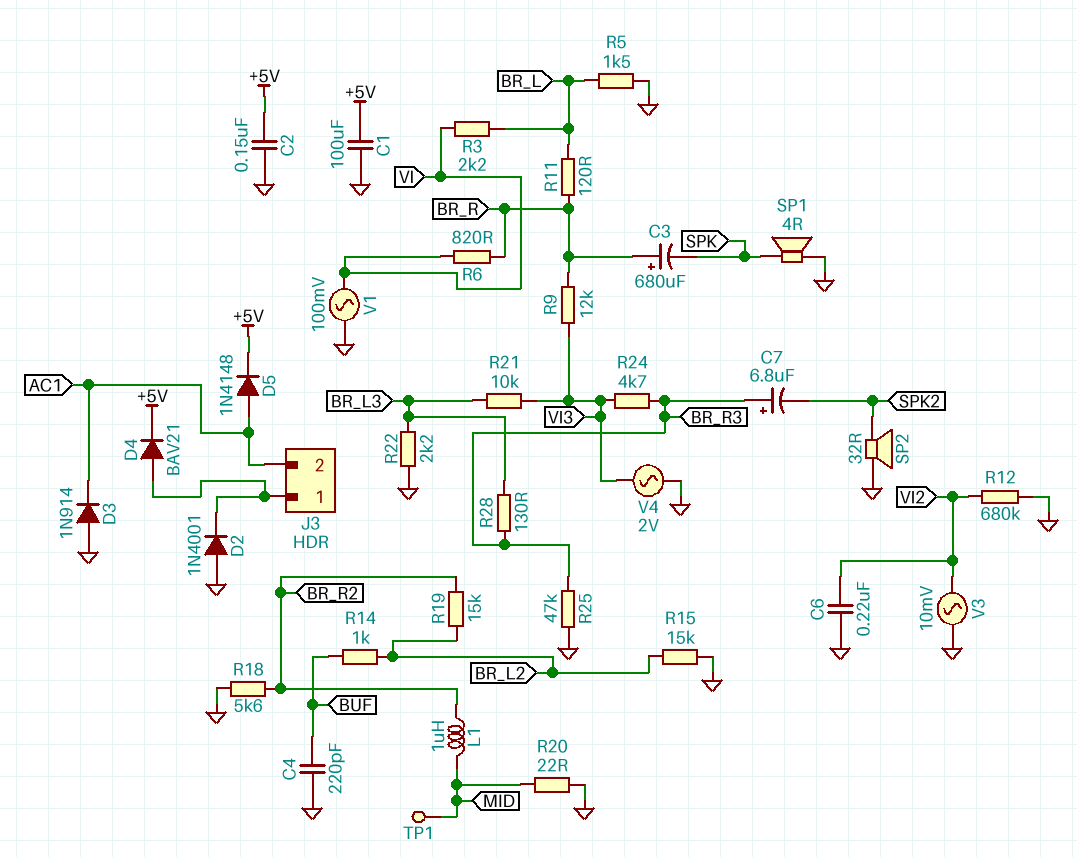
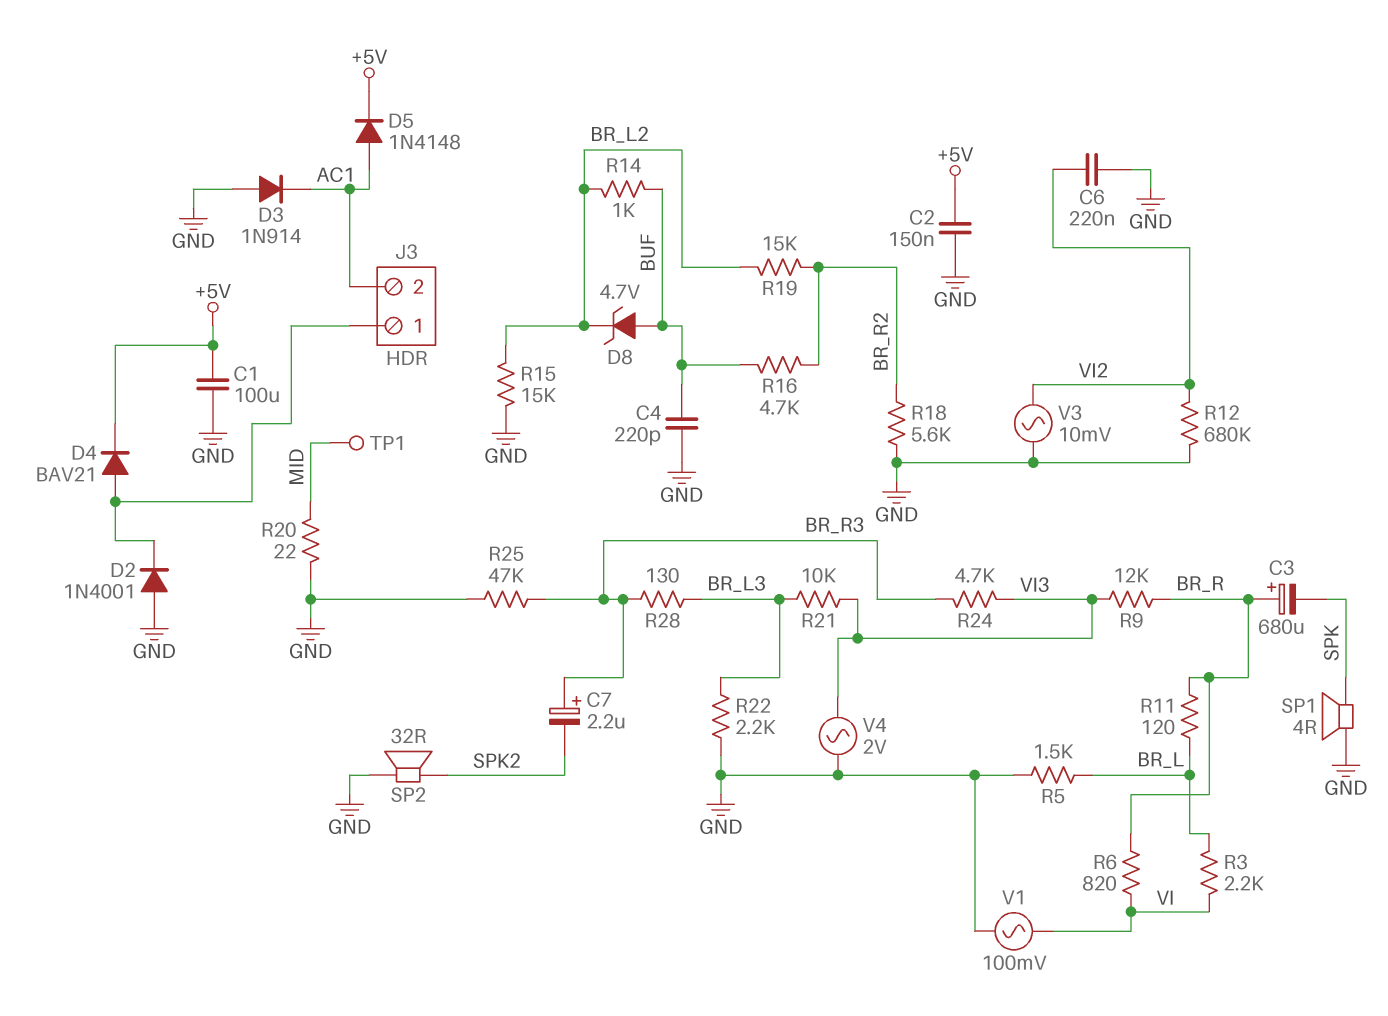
C7: 6.8uF (plus BR_R3, minus SPK2) -> 2.2uF (plus BR_R3, minus SPK2)
D8: none -> zener 4.7V (A BUF, K BR_L2)
L1: 1uH (BR_R2, MID) -> none
R16: none -> 4.7k (BR_R2, BUF)

